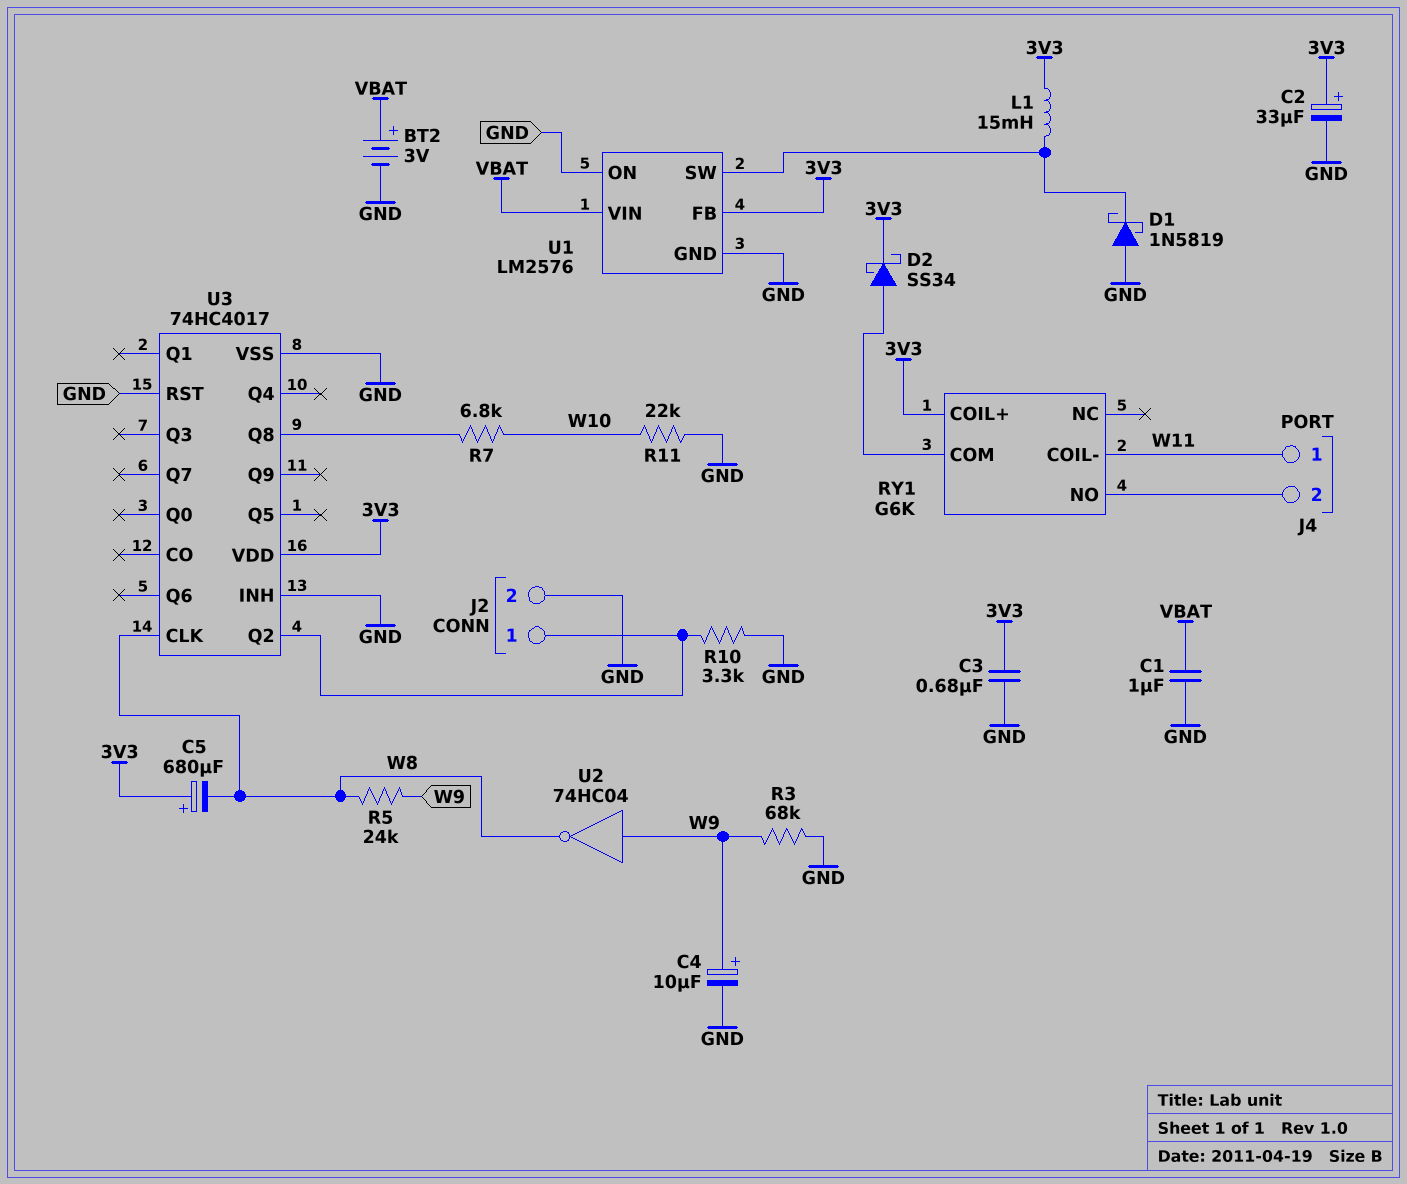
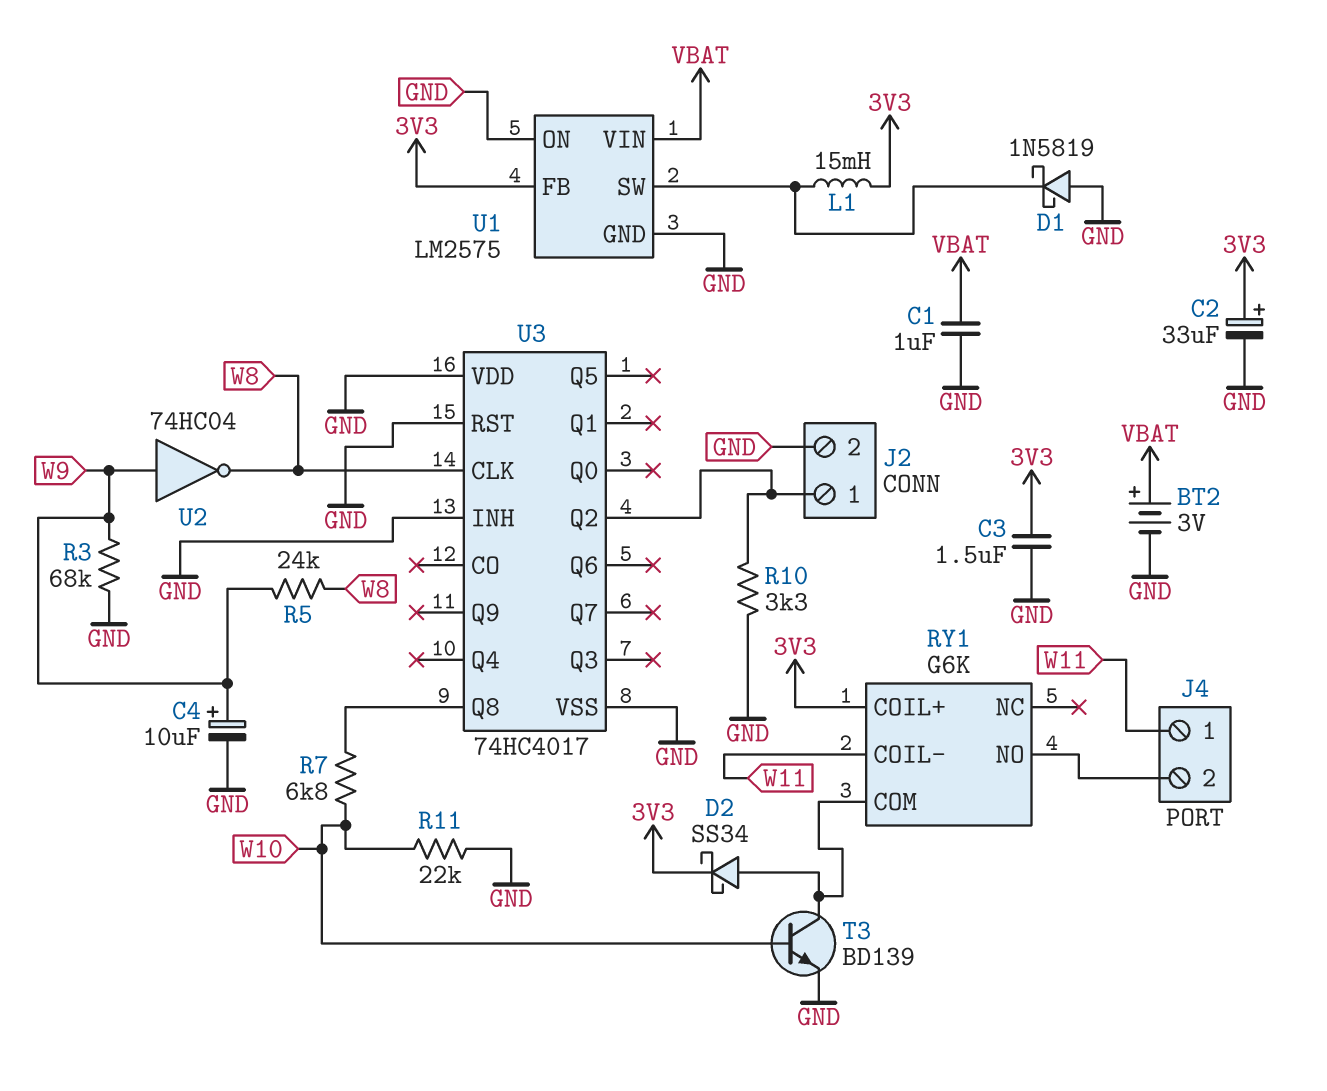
C3: 680nF (3V3, GND) -> 1.5uF (3V3, GND)
C5: 680uF (plus 3V3, minus W8) -> none
T3: none -> NPN BD139 (B W10, C RY1/COM, E GND)
U1: LM2576 -> LM2575
U3 pin VDD: 3V3 -> GND

